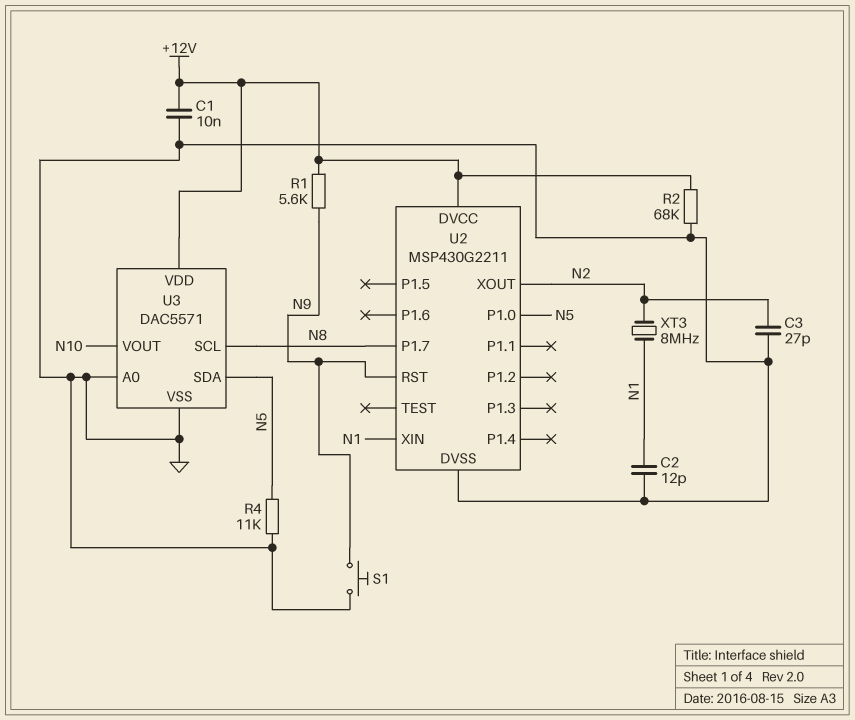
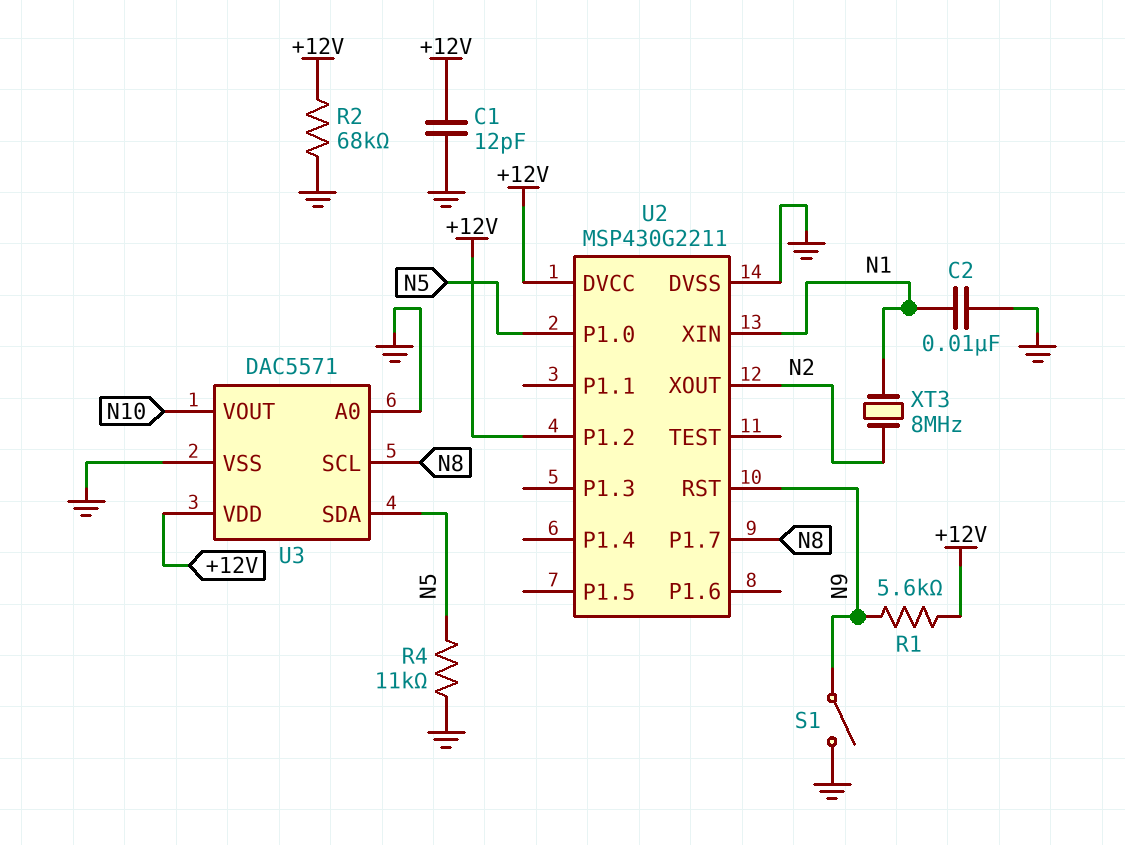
C1: 10nF (+12V, GND) -> 12pF (+12V, GND)
C2: 12pF (GND, N1) -> 10nF (GND, N1)
C3: 27pF (GND, N2) -> none
S1: button (GND, N9) -> switch (GND, N9)
U2 pin P1.2: none -> +12V

